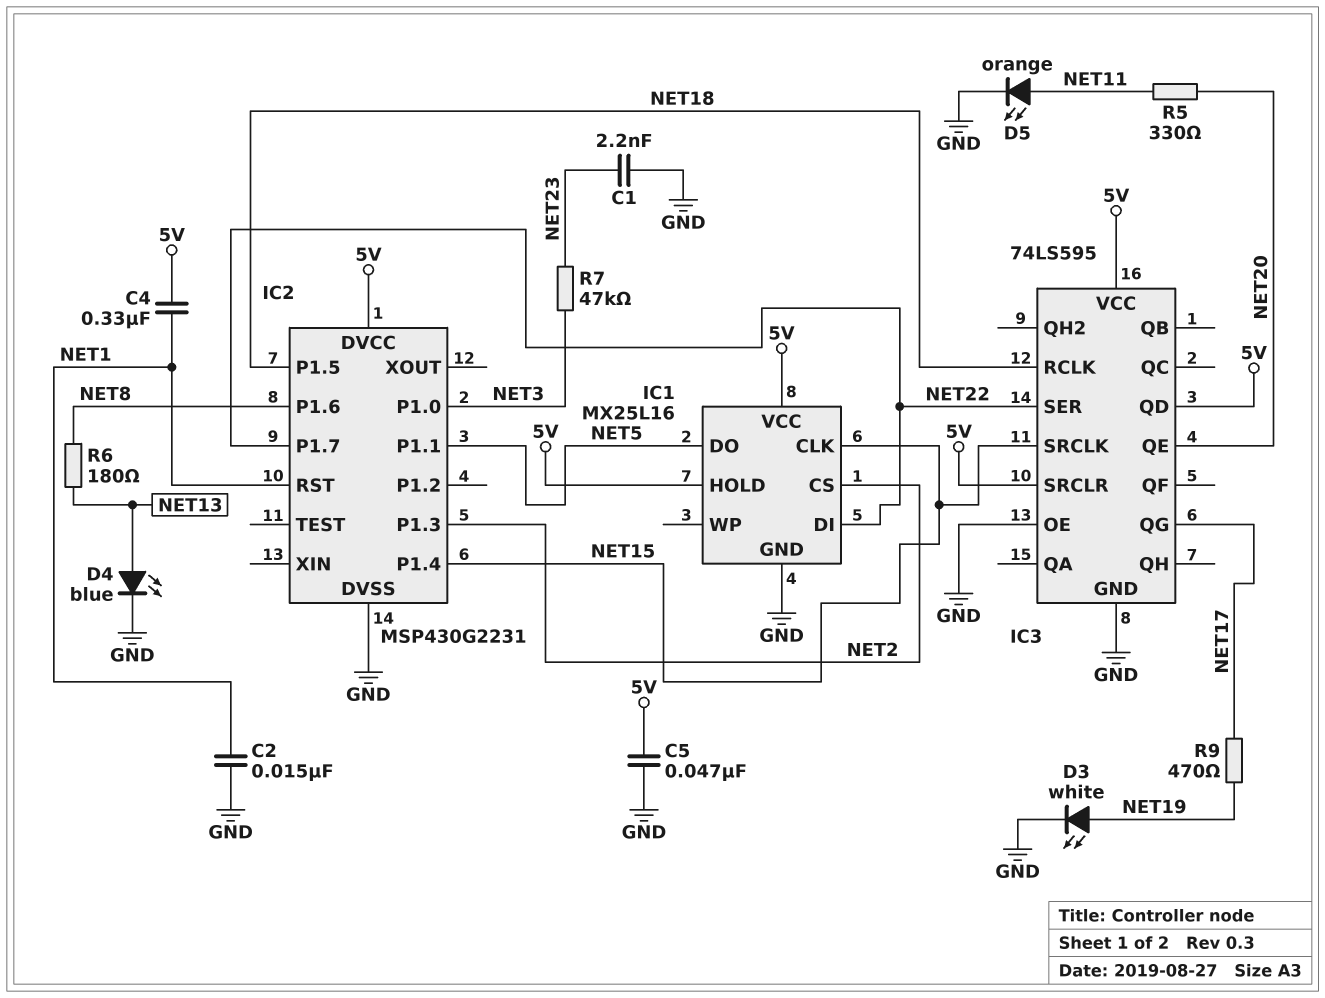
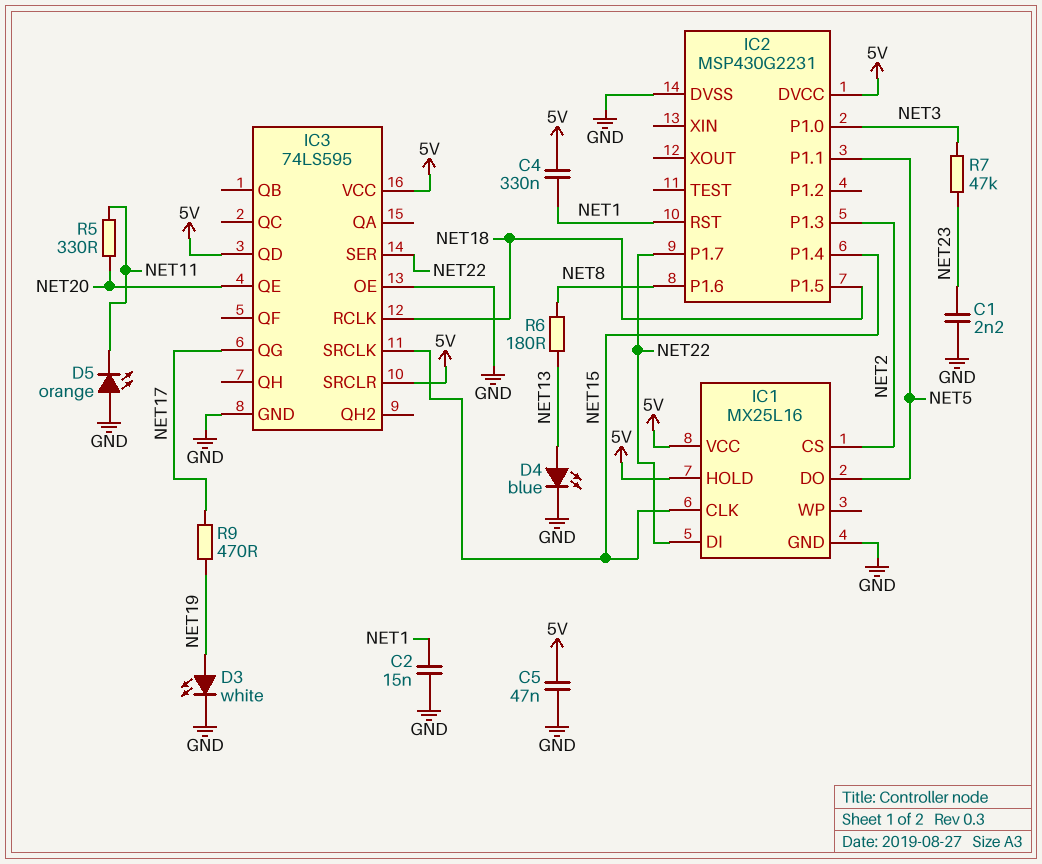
D5: LED orange (A NET11, K GND) -> LED orange (A GND, K NET11)

